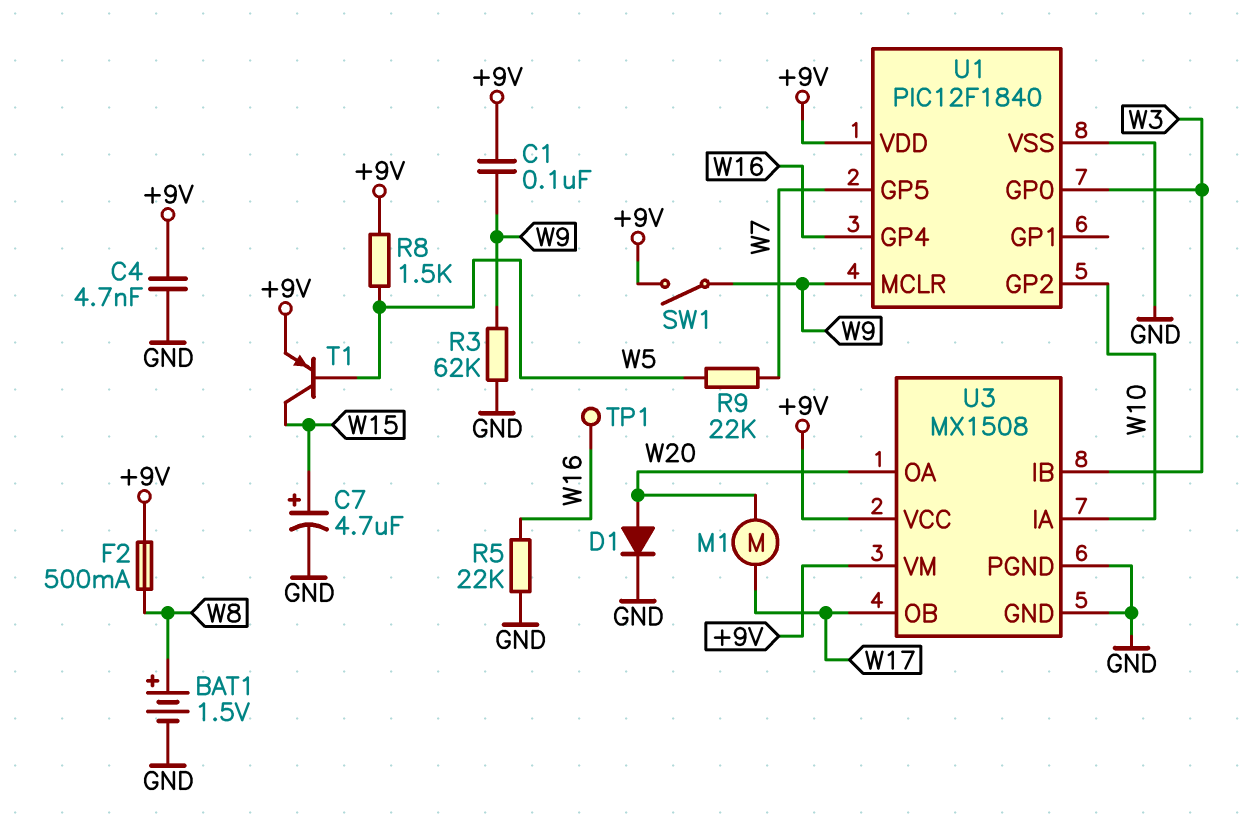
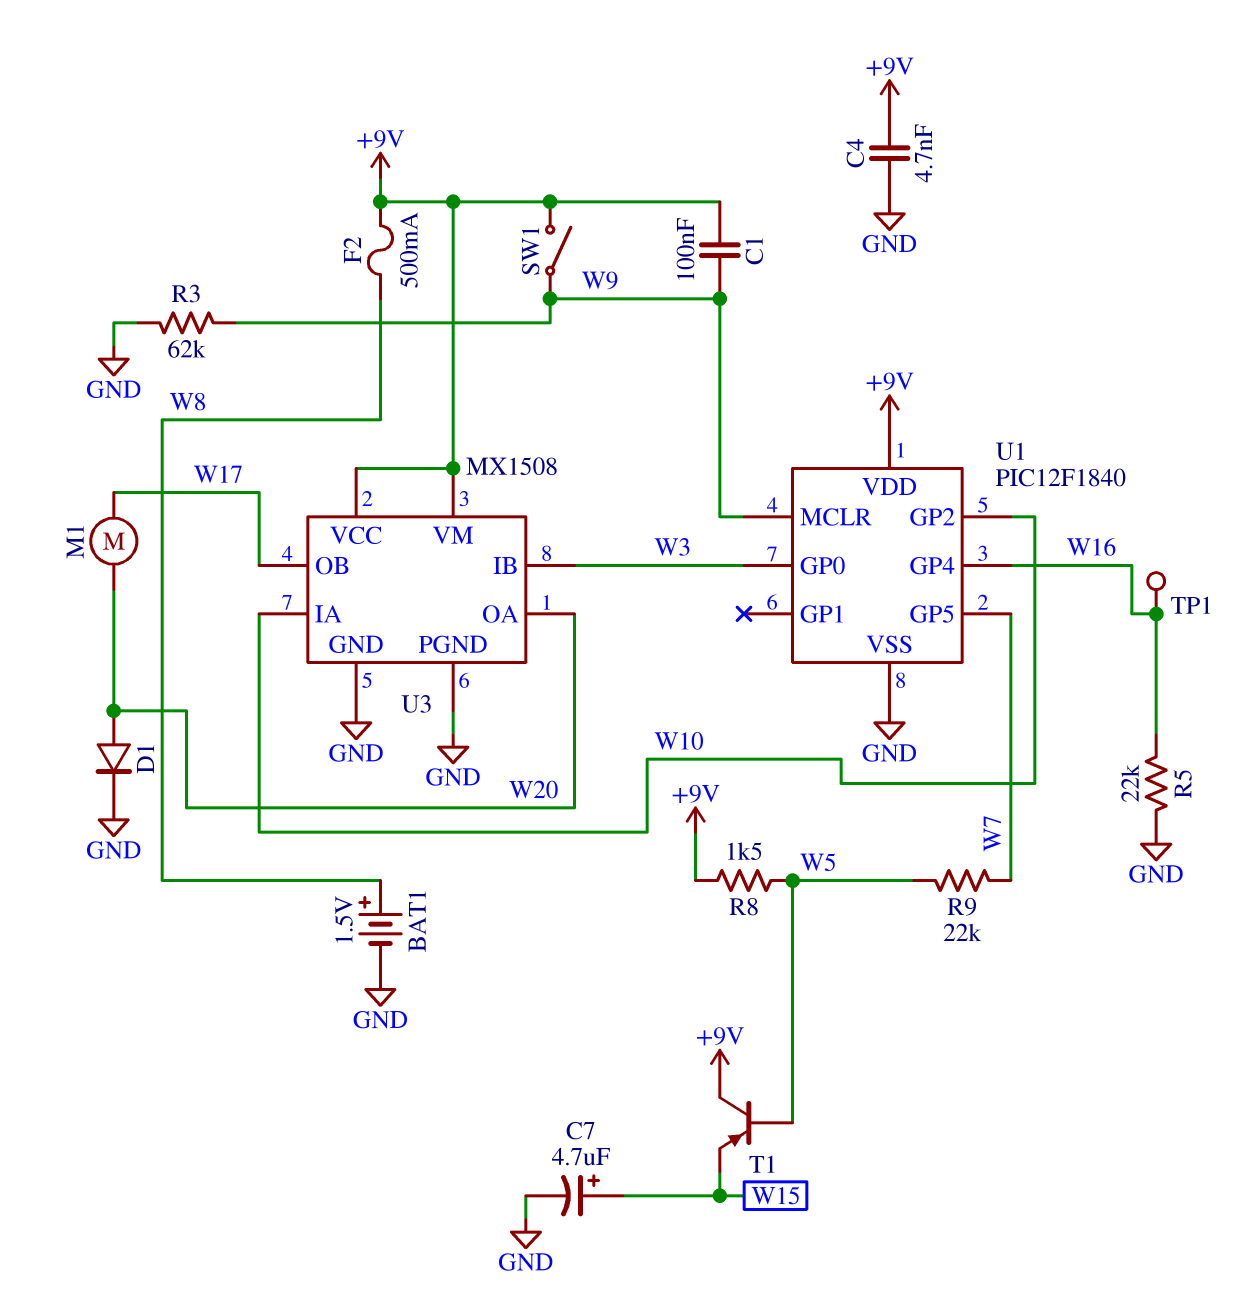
T1: PNP (B W5, C W15, E +9V) -> PNP (B W5, C +9V, E W15)

